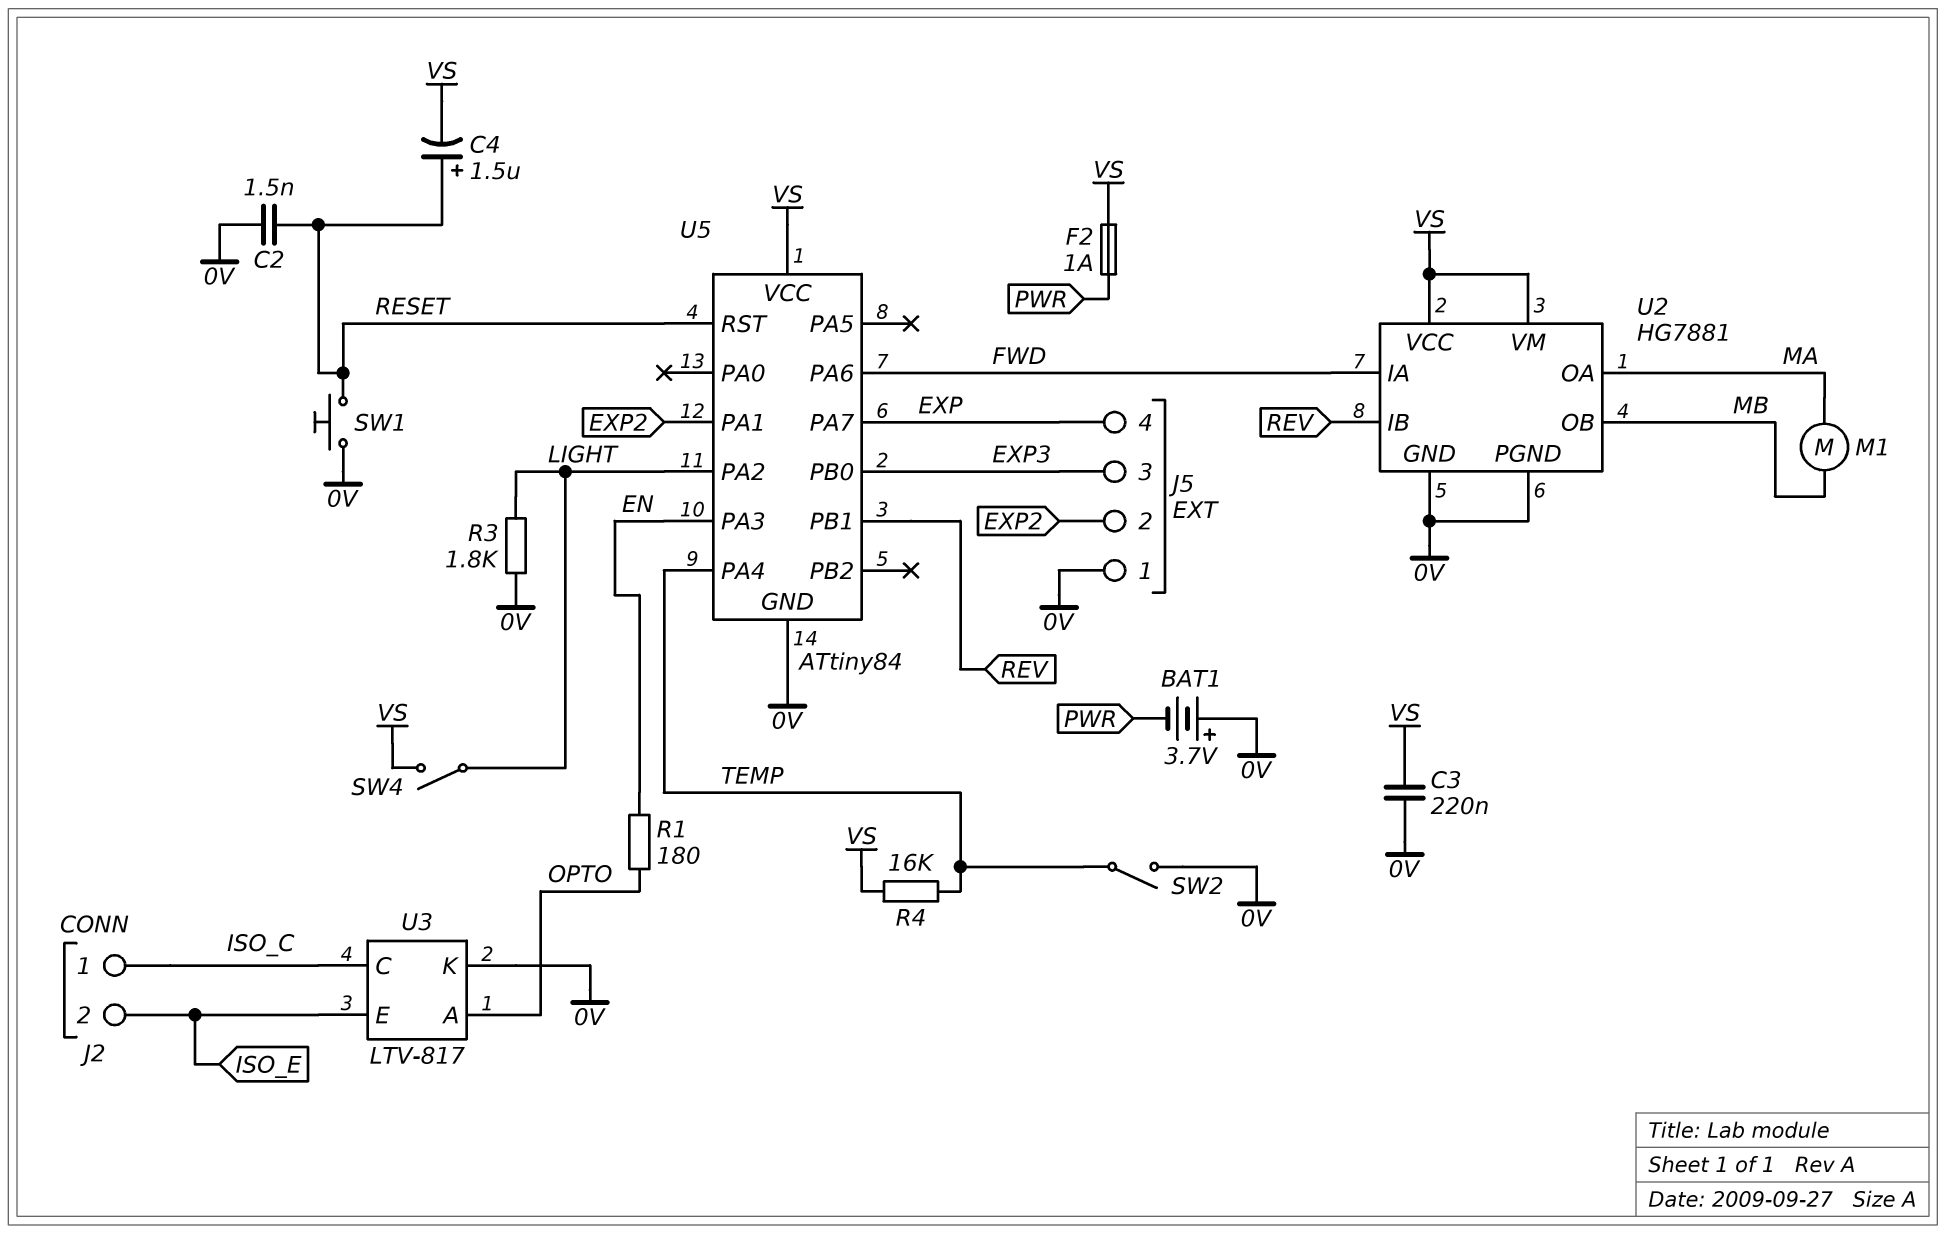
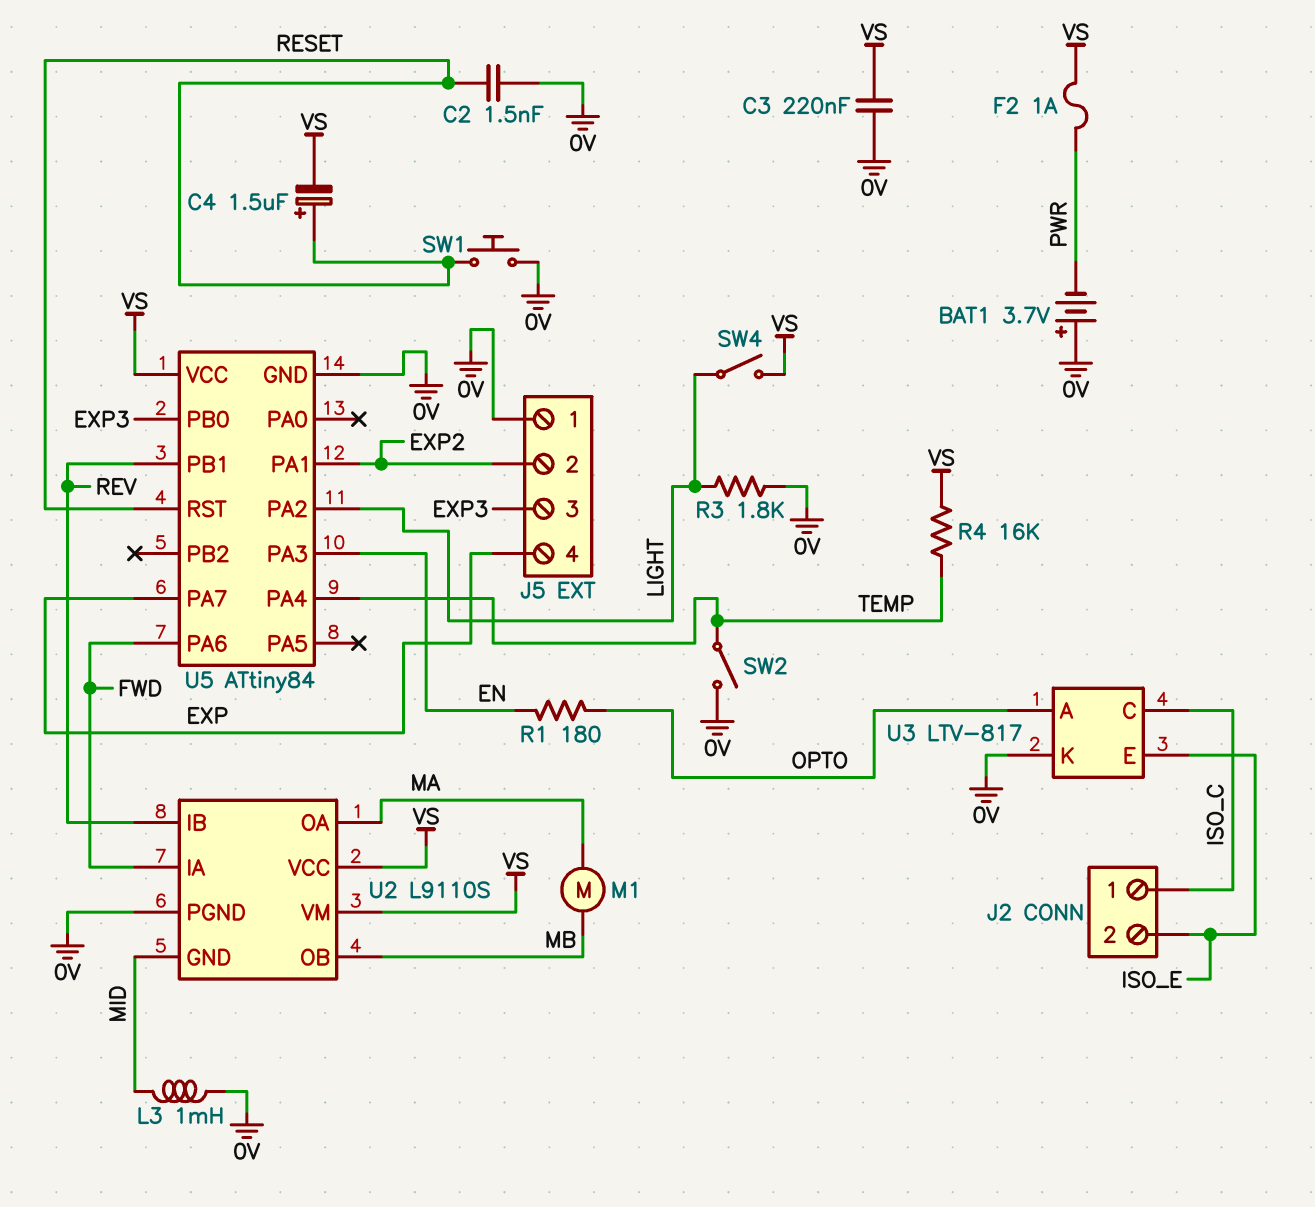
L3: none -> 1mH (0V, MID)
U2: HG7881 -> L9110S
U2 pin GND: 0V -> MID

